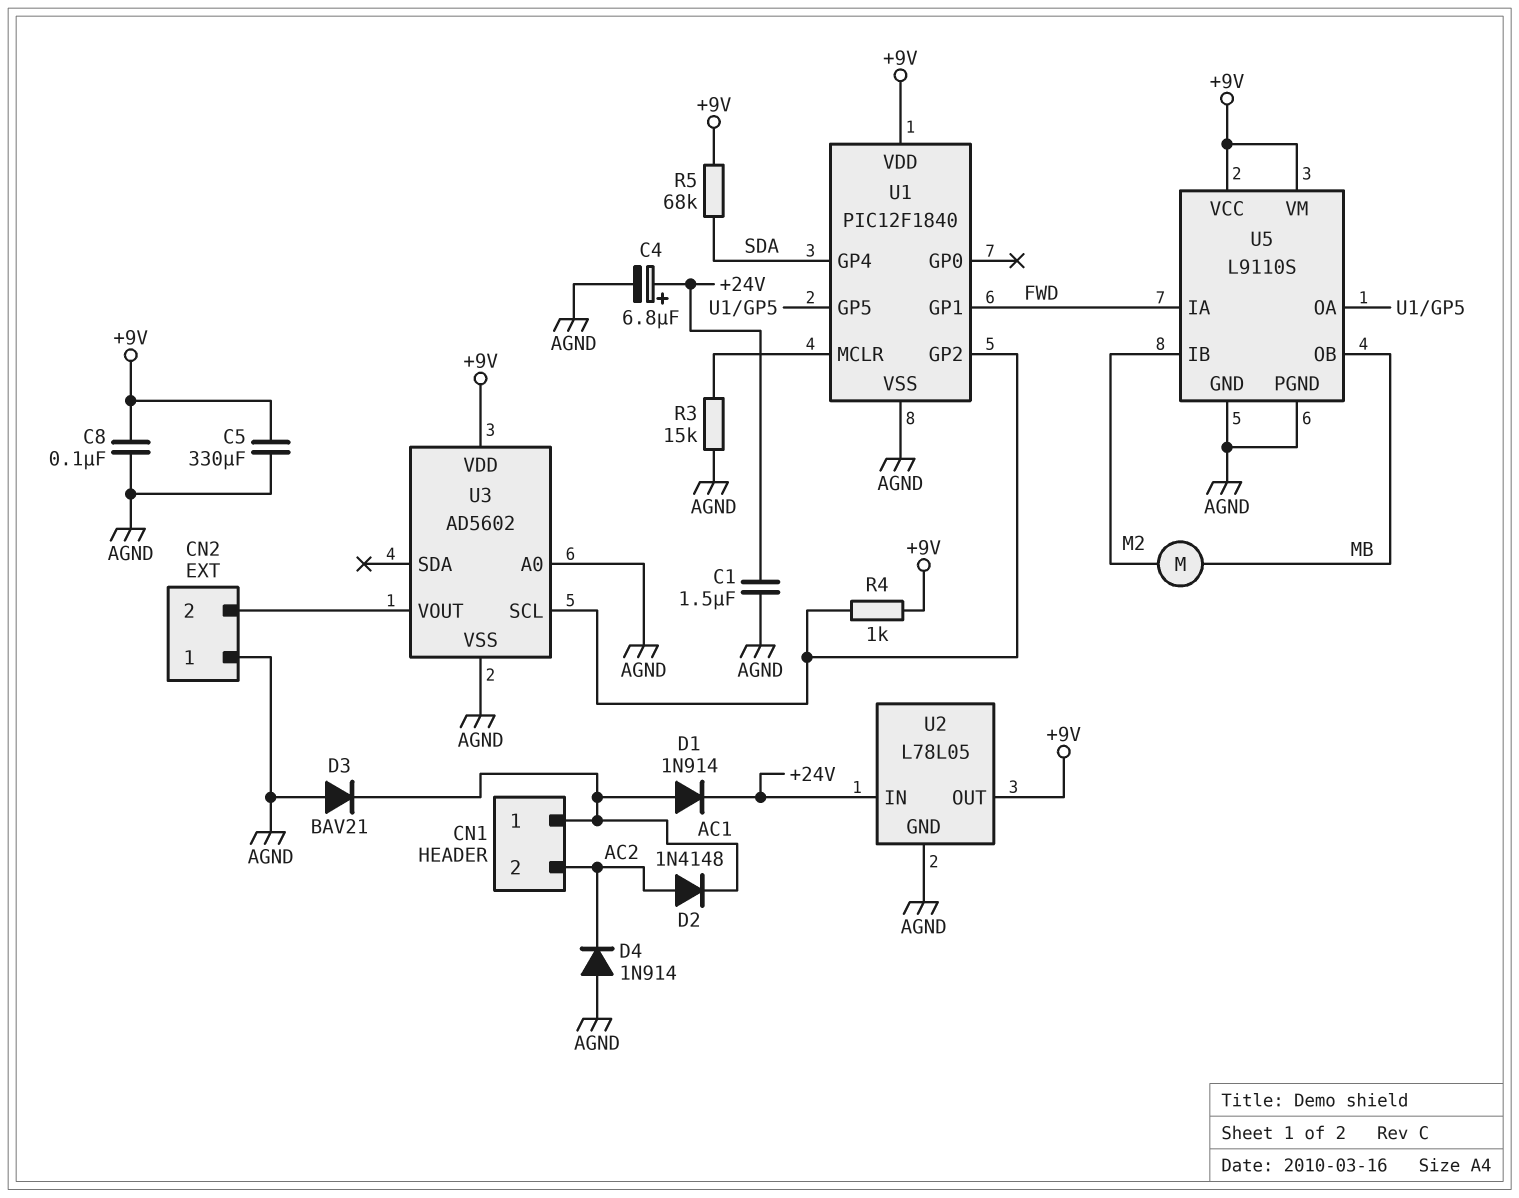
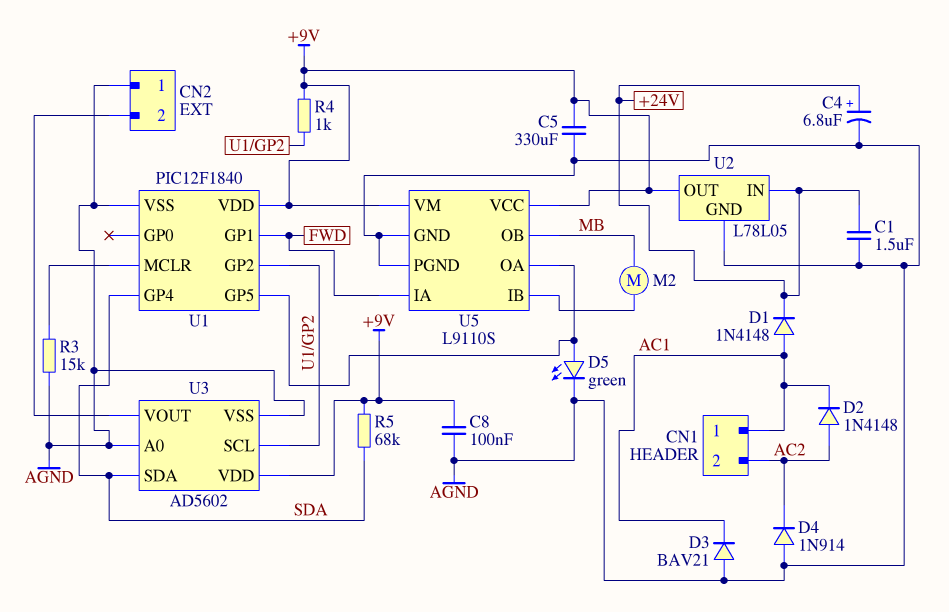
D1: diode 1N914 (A AC1, K +24V) -> diode 1N4148 (A AC1, K +24V)
D5: none -> LED green (A U1/GP5, K AGND)
U3 pin SDA: none -> SDA

